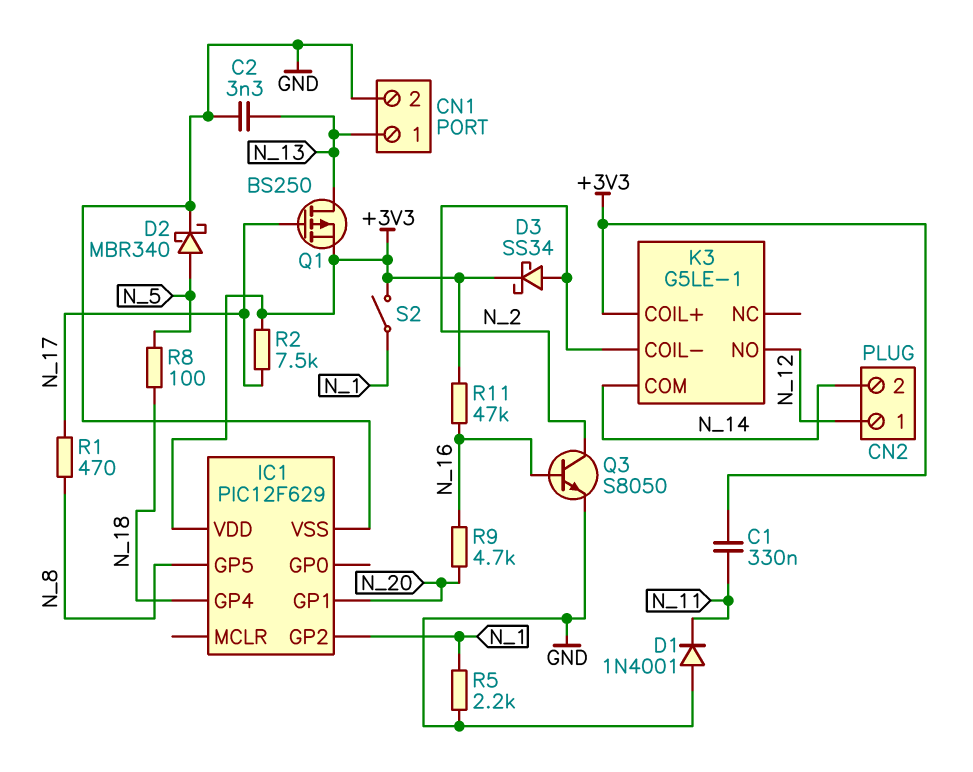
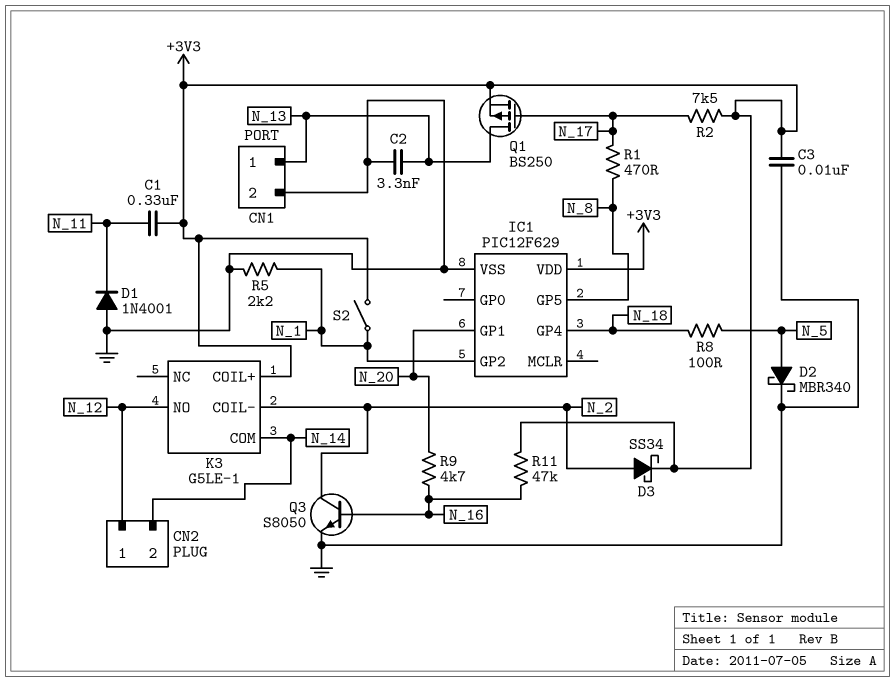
C3: none -> 10nF (+3V3, GND)

